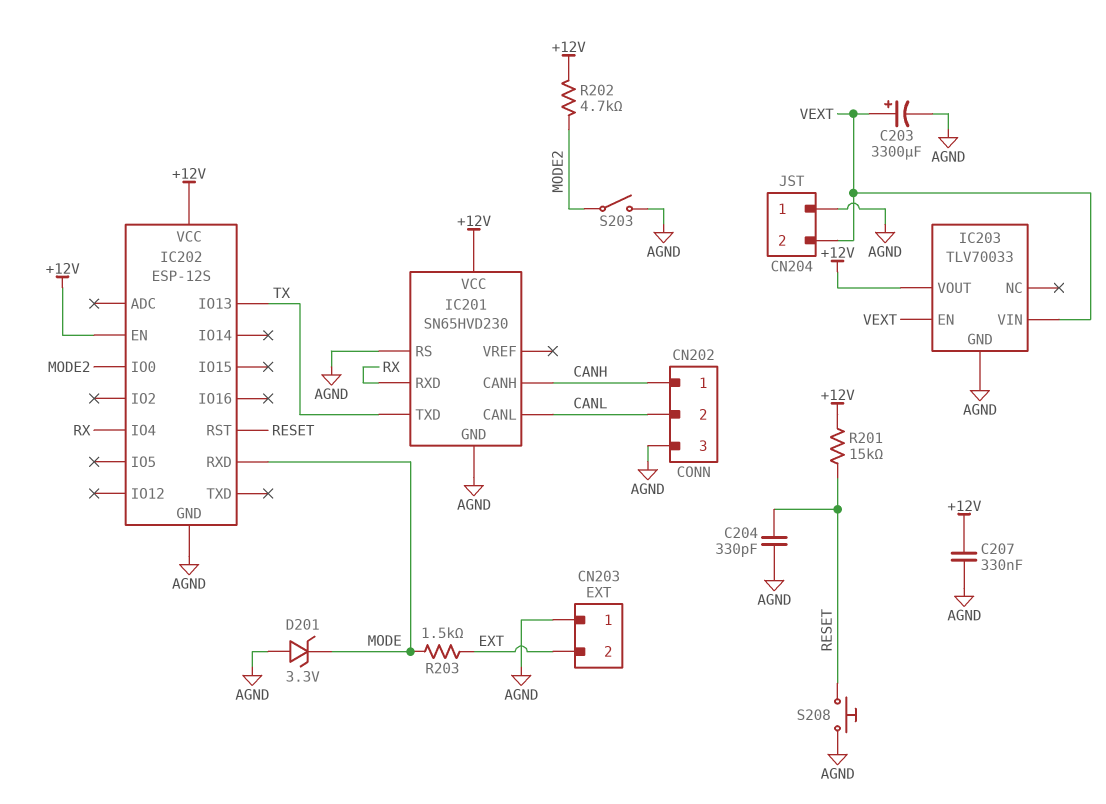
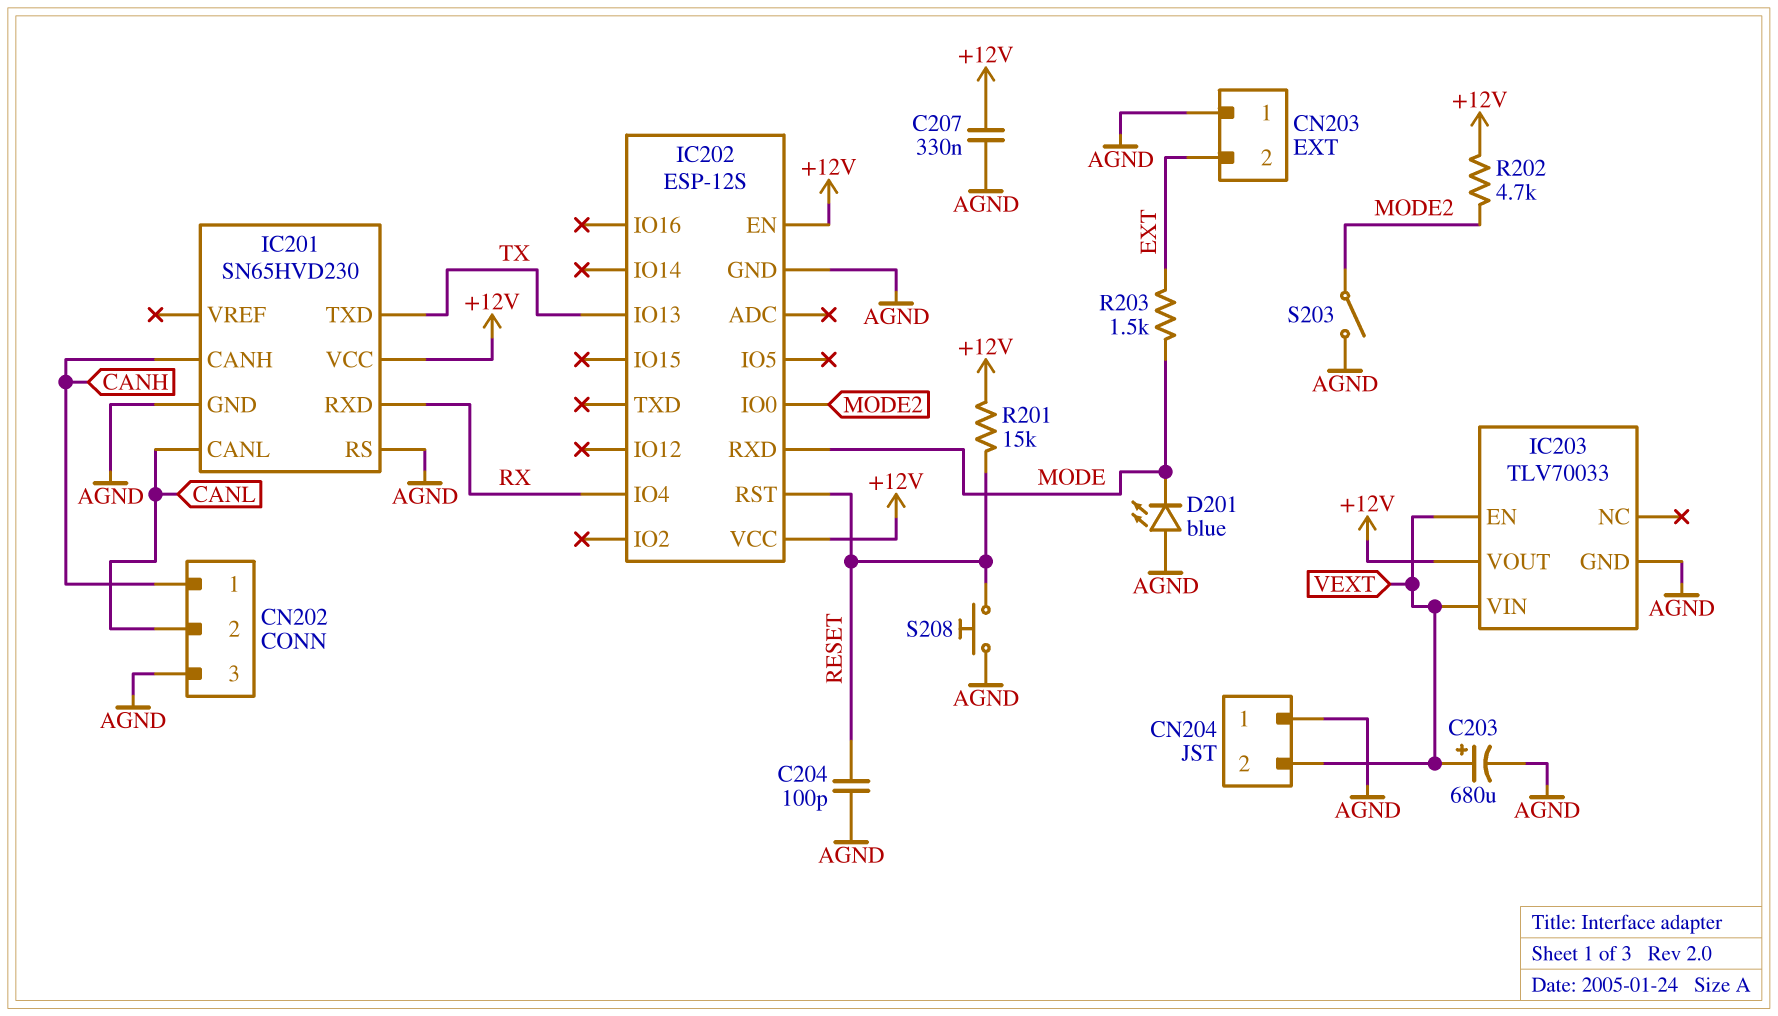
C203: 3300uF (plus VEXT, minus AGND) -> 680uF (plus VEXT, minus AGND)
C204: 330pF (AGND, RESET) -> 100pF (AGND, RESET)
D201: zener 3.3V (A AGND, K MODE) -> LED blue (A AGND, K MODE)

